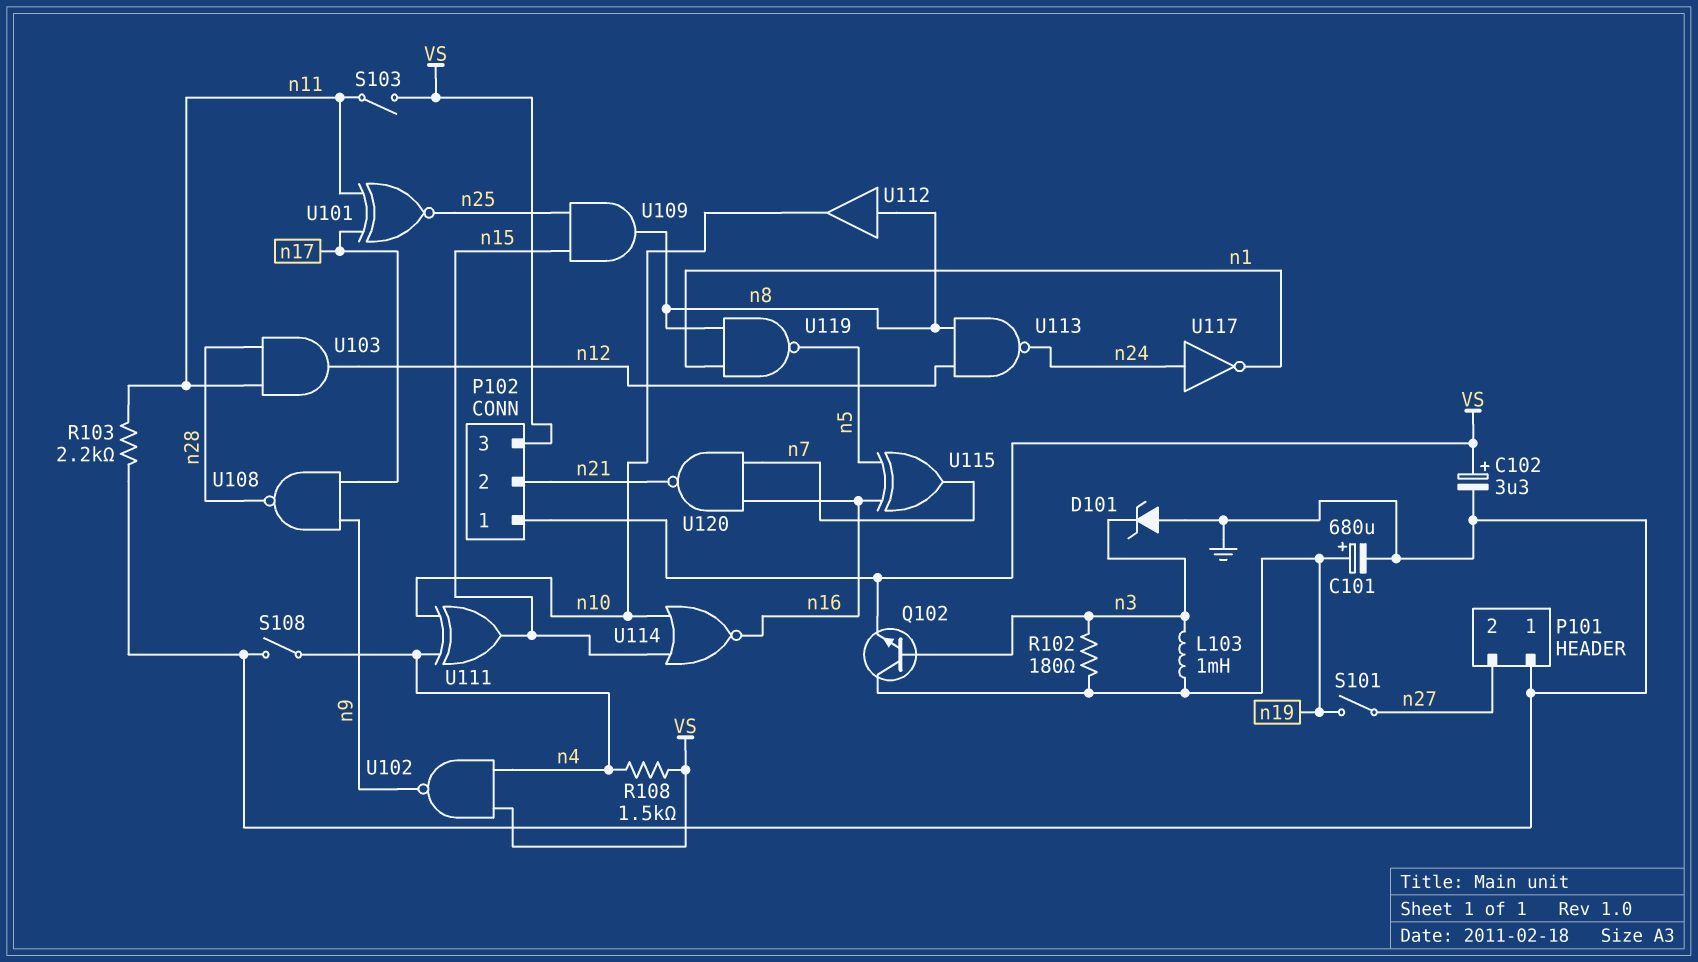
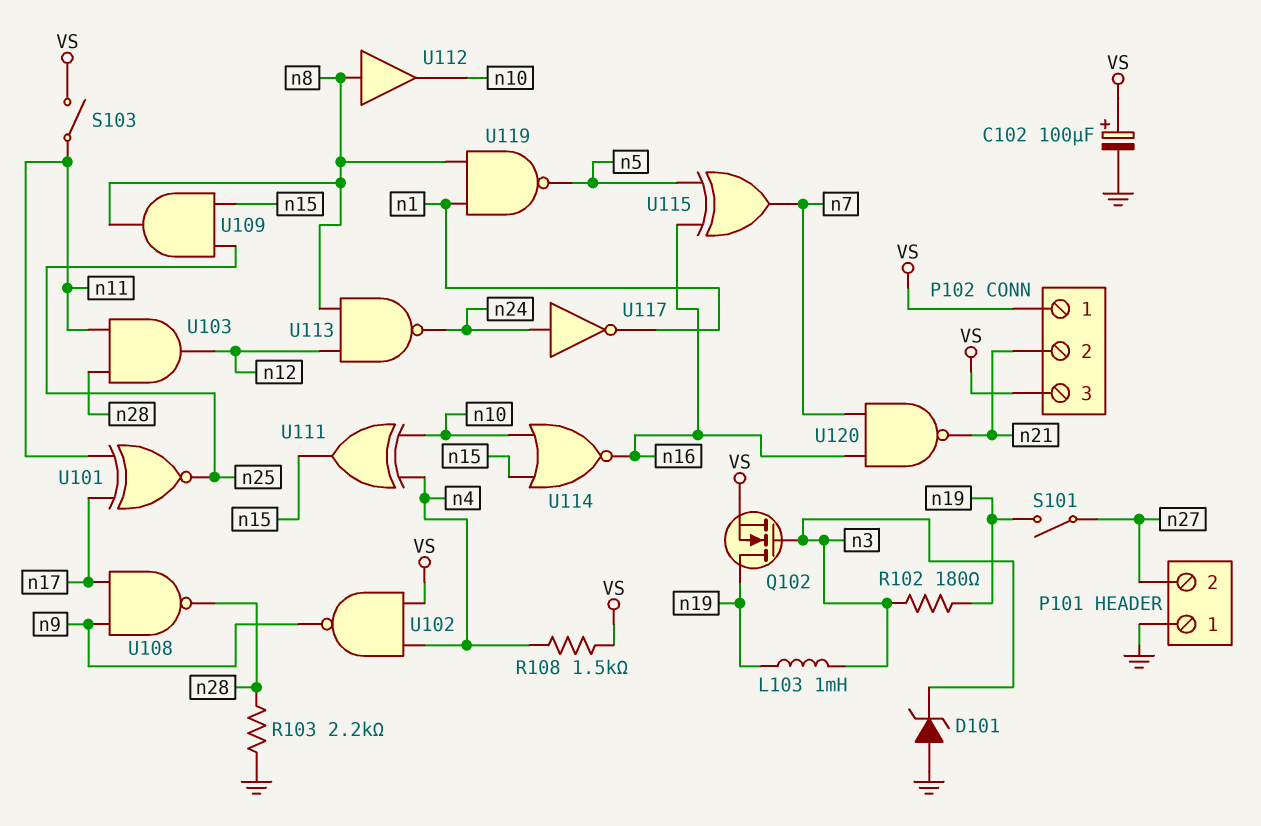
C101: 680uF (plus n19, minus GND) -> none
C102: 3.3uF (plus VS, minus GND) -> 100uF (plus VS, minus GND)
Q102: NPN (B n3, C n19, E VS) -> NMOS (G n3, D n19, S VS)
R103: 2.2k (GND, n11) -> 2.2k (GND, n28)
S108: switch (GND, n4) -> none

